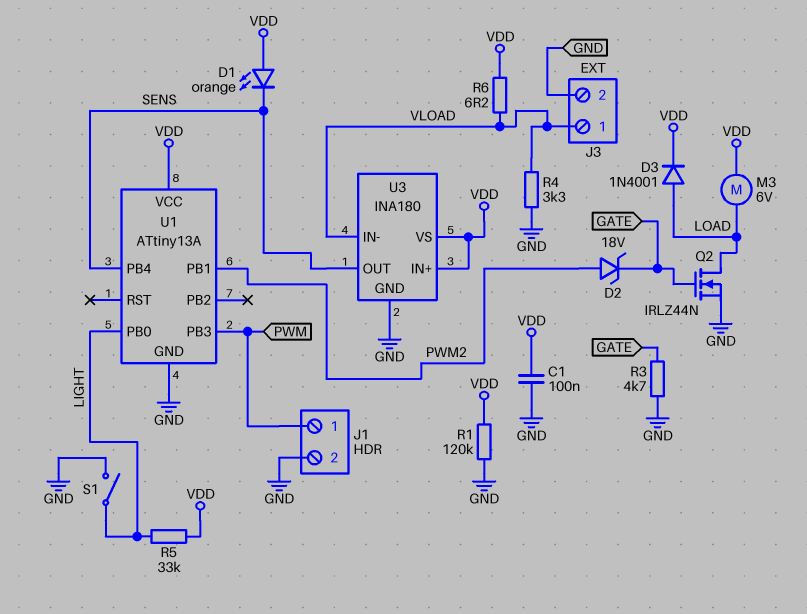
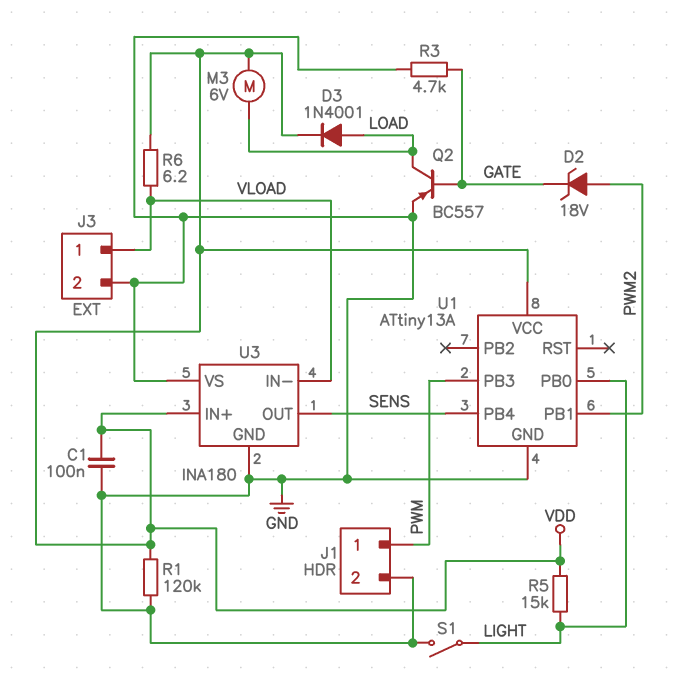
D1: LED orange (A VDD, K SENS) -> none
Q2: NMOS IRLZ44N (G GATE, D LOAD, S GND) -> PNP BC557 (B GATE, C LOAD, E GND)
R4: 3.3k (GND, VLOAD) -> none
R5: 33k (LIGHT, VDD) -> 15k (LIGHT, VDD)
U3 pin VS: VDD -> GND

